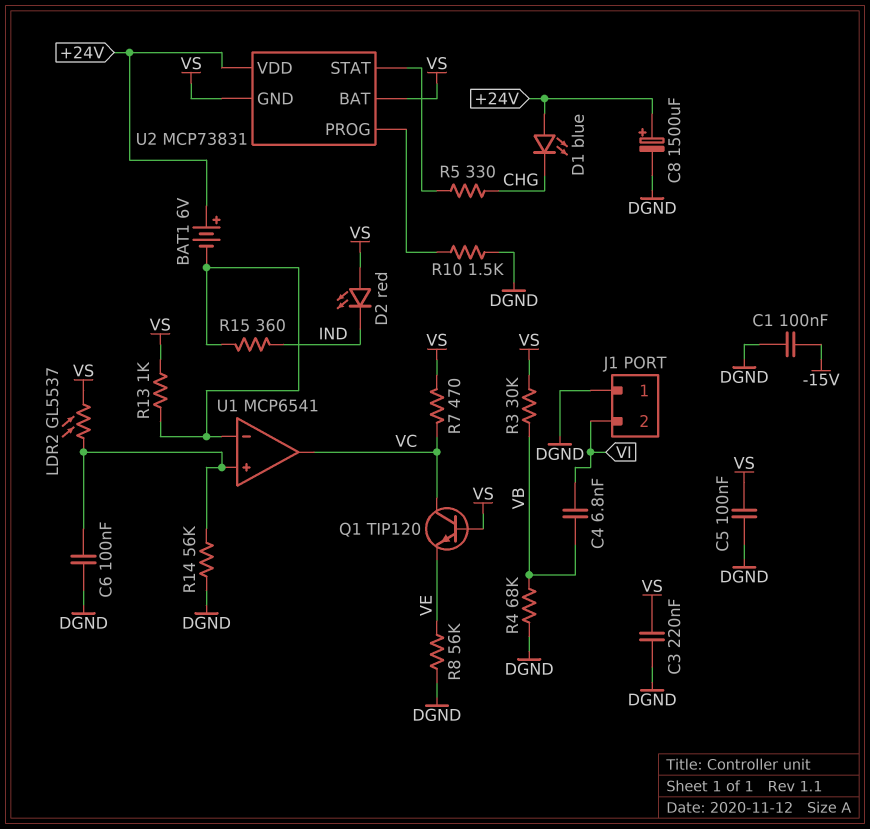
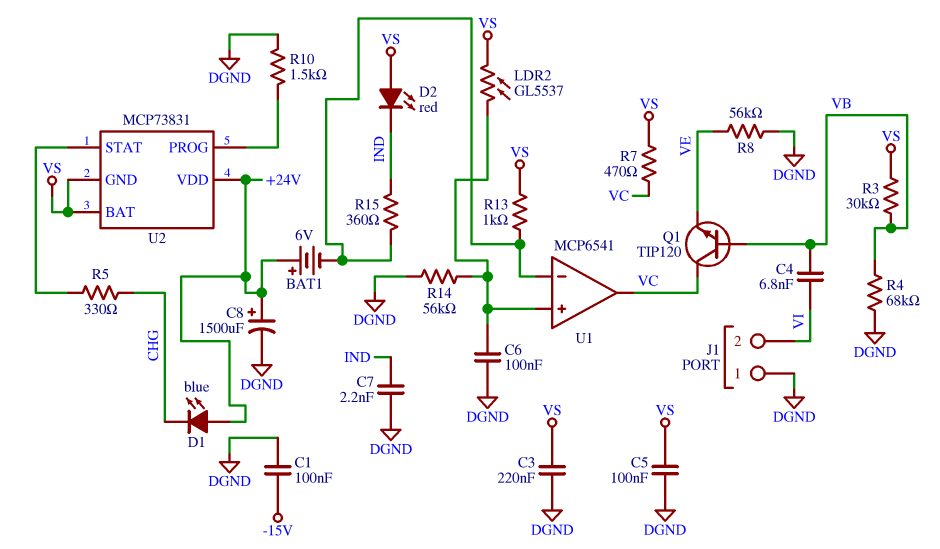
C7: none -> 2.2nF (DGND, IND)
Q1: NPN TIP120 (B VS, C VC, E VE) -> NPN TIP120 (B VB, C VC, E VE)

